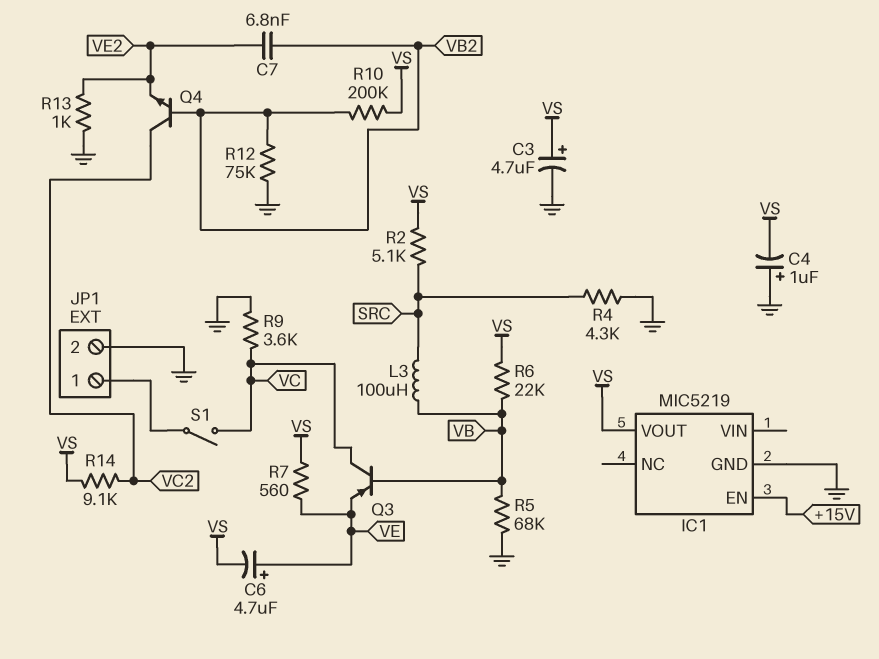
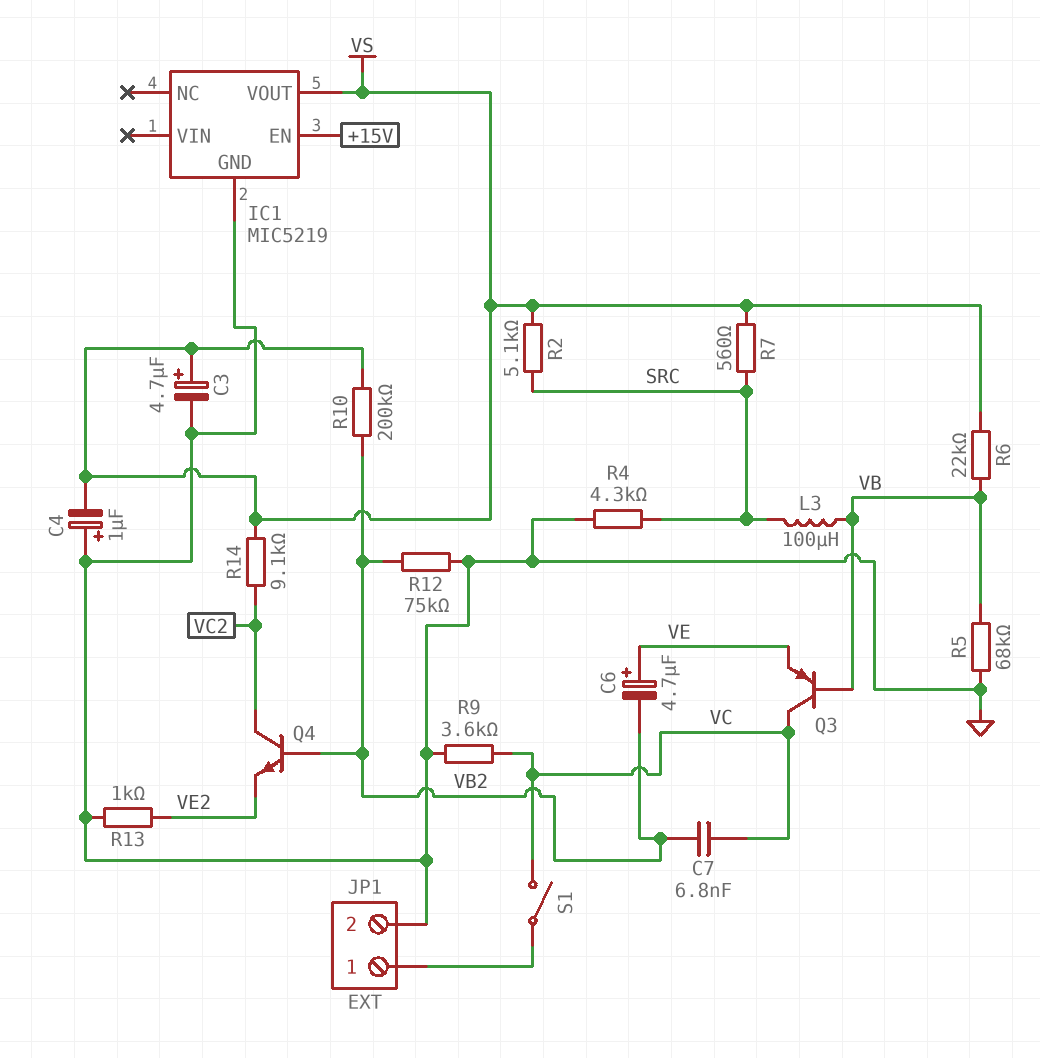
C6: 4.7uF (plus VE, minus VS) -> 4.7uF (plus VE, minus VB2)
C7: 6.8nF (VB2, VE2) -> 6.8nF (VB2, VC)
R7: 560 (VE, VS) -> 560 (SRC, VS)

